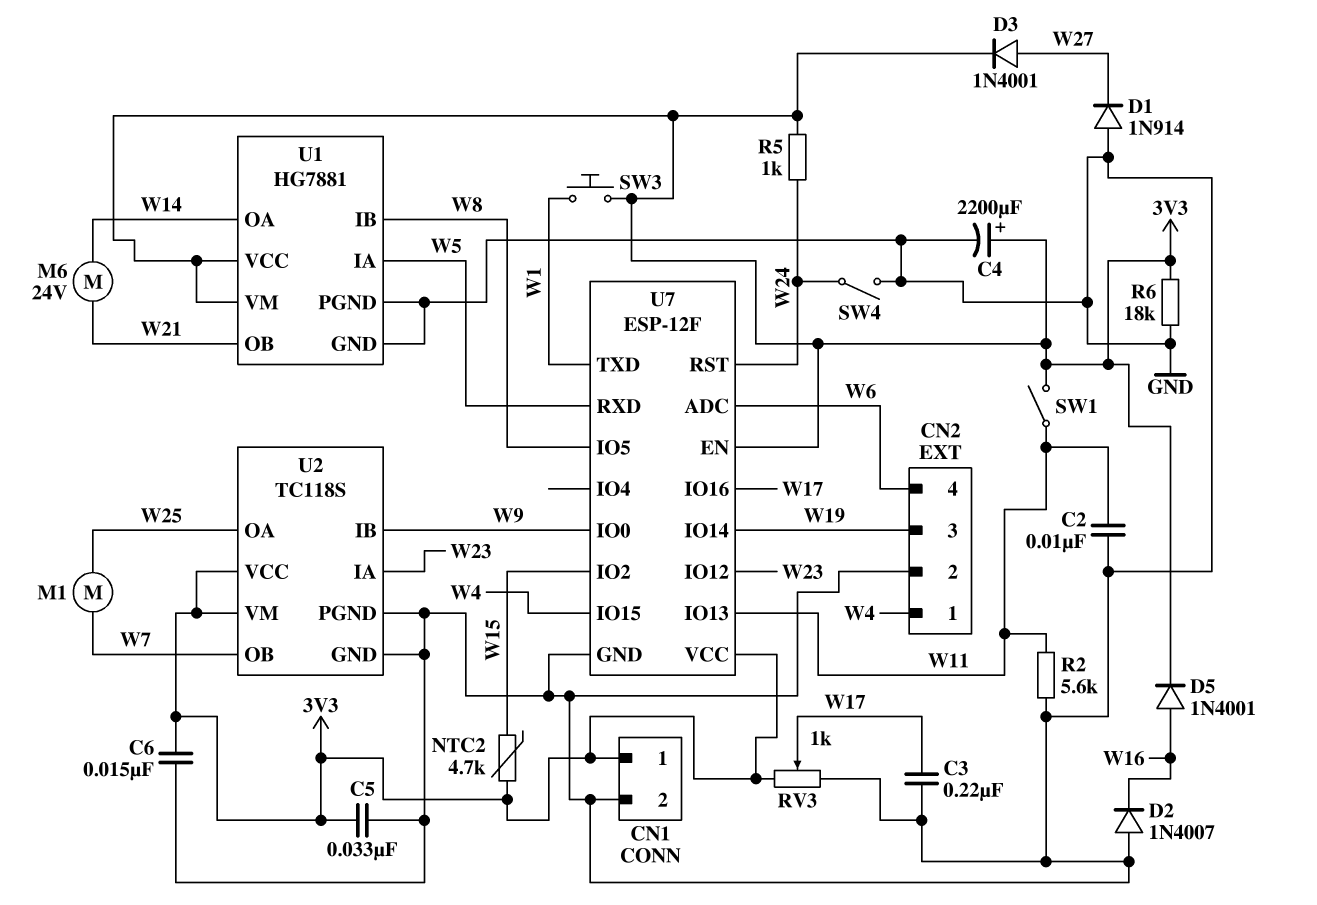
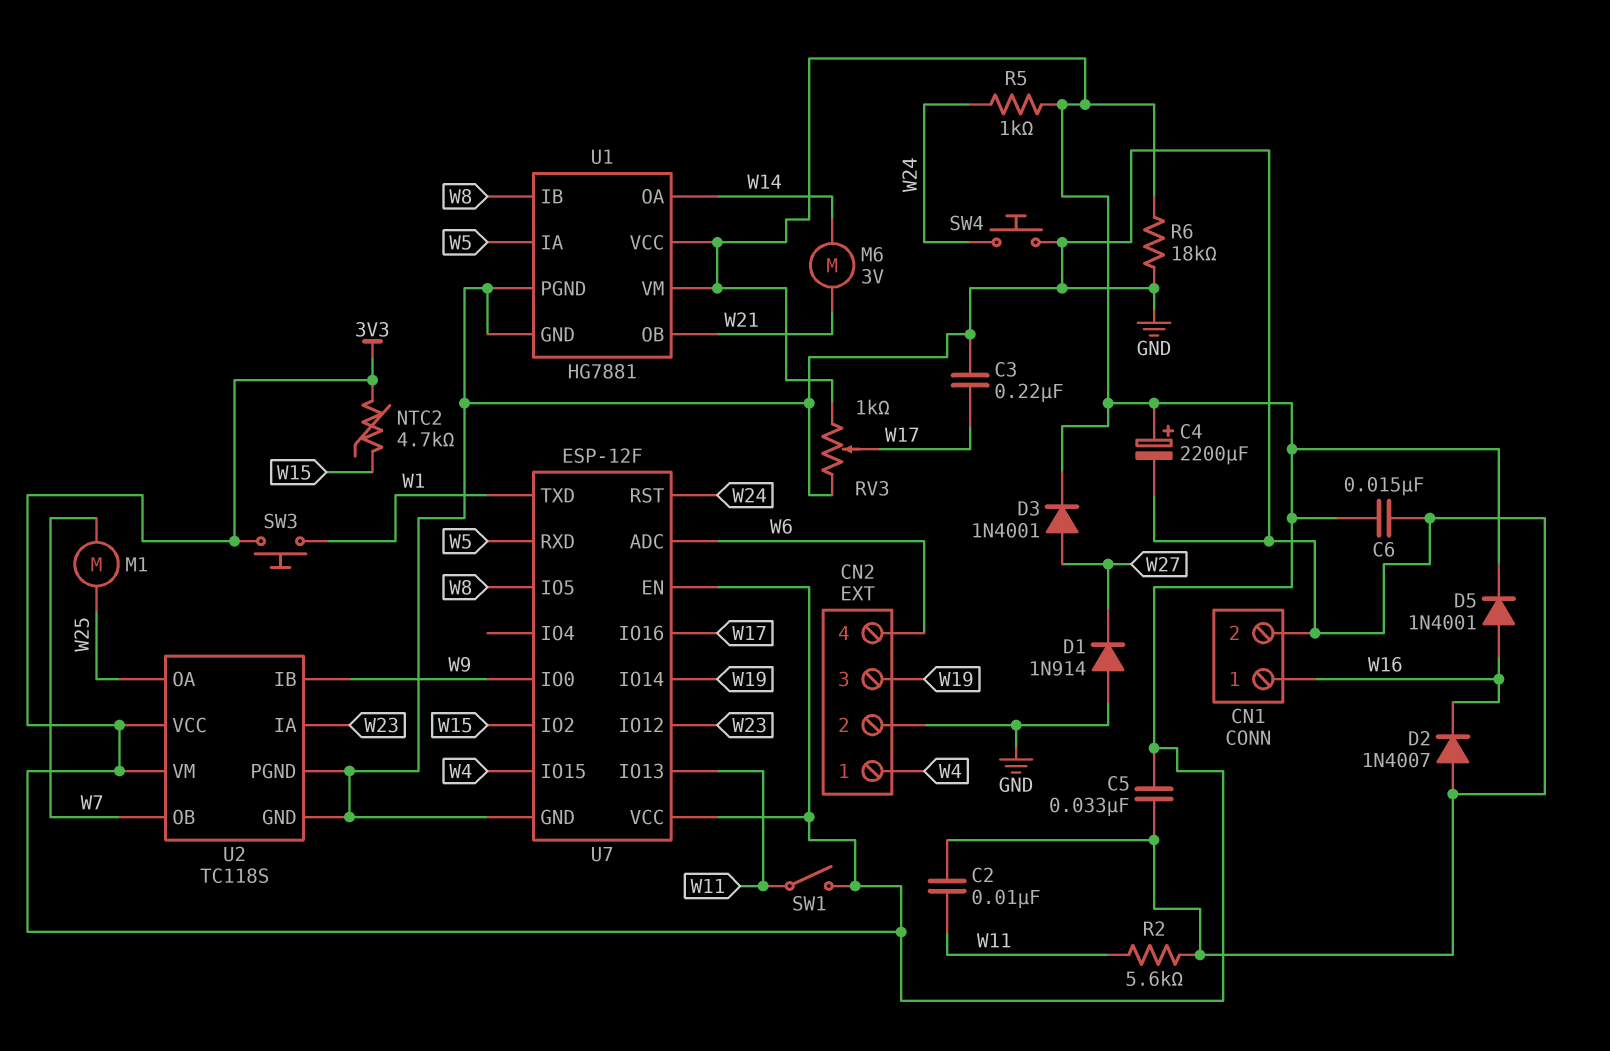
CN1 pin 1: 3V3 -> W16
M6: motor 24V (W14, W21) -> motor 3V (W14, W21)
SW4: switch (GND, W24) -> button (GND, W24)

